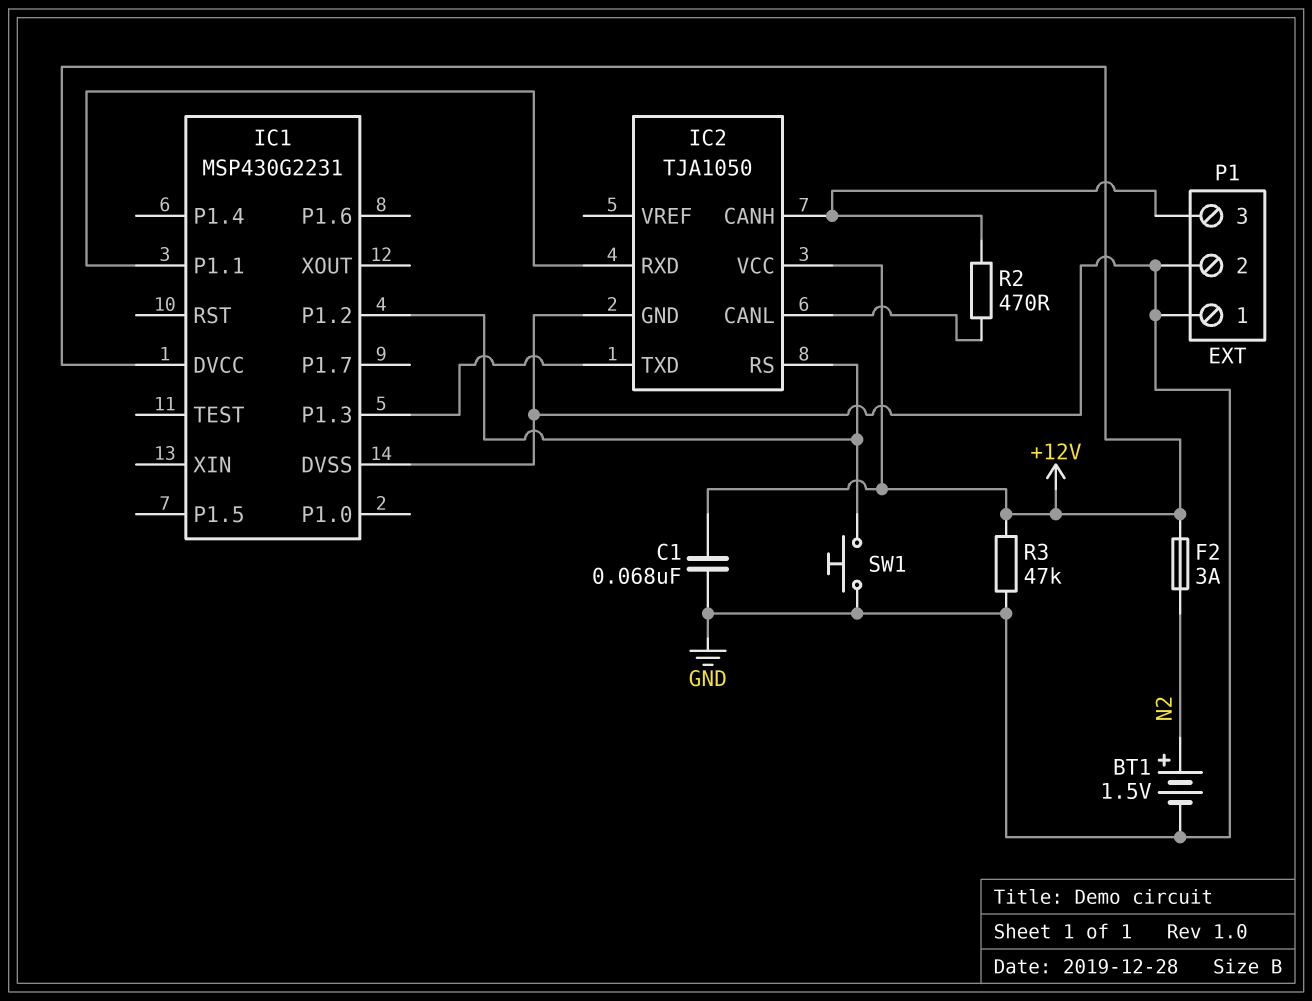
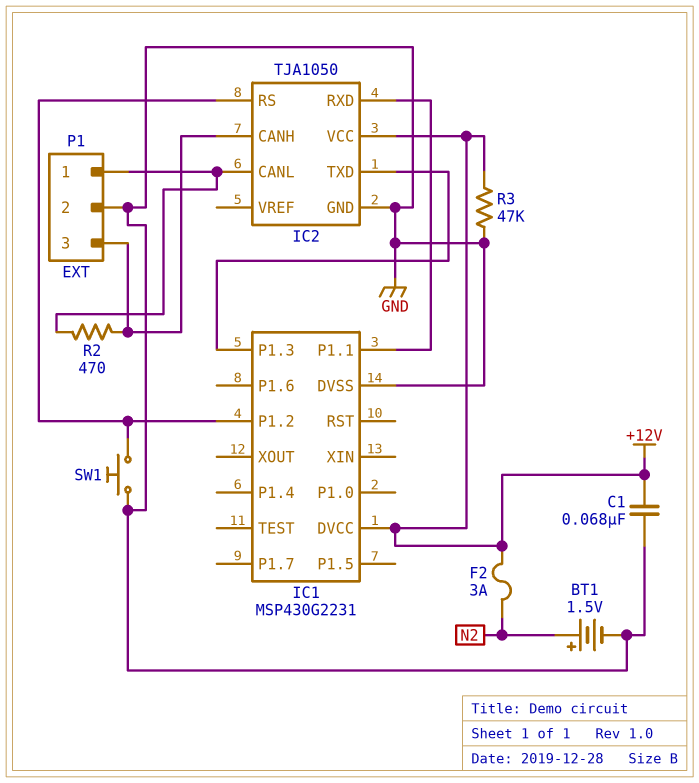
P1 pin 1: GND -> IC2/CANL

